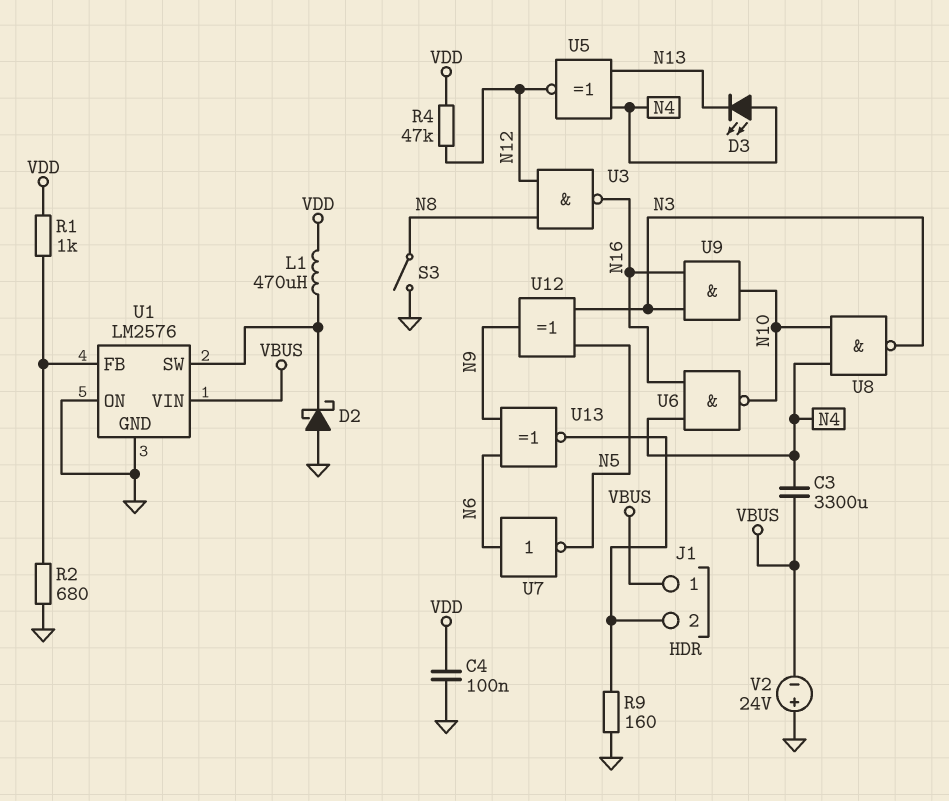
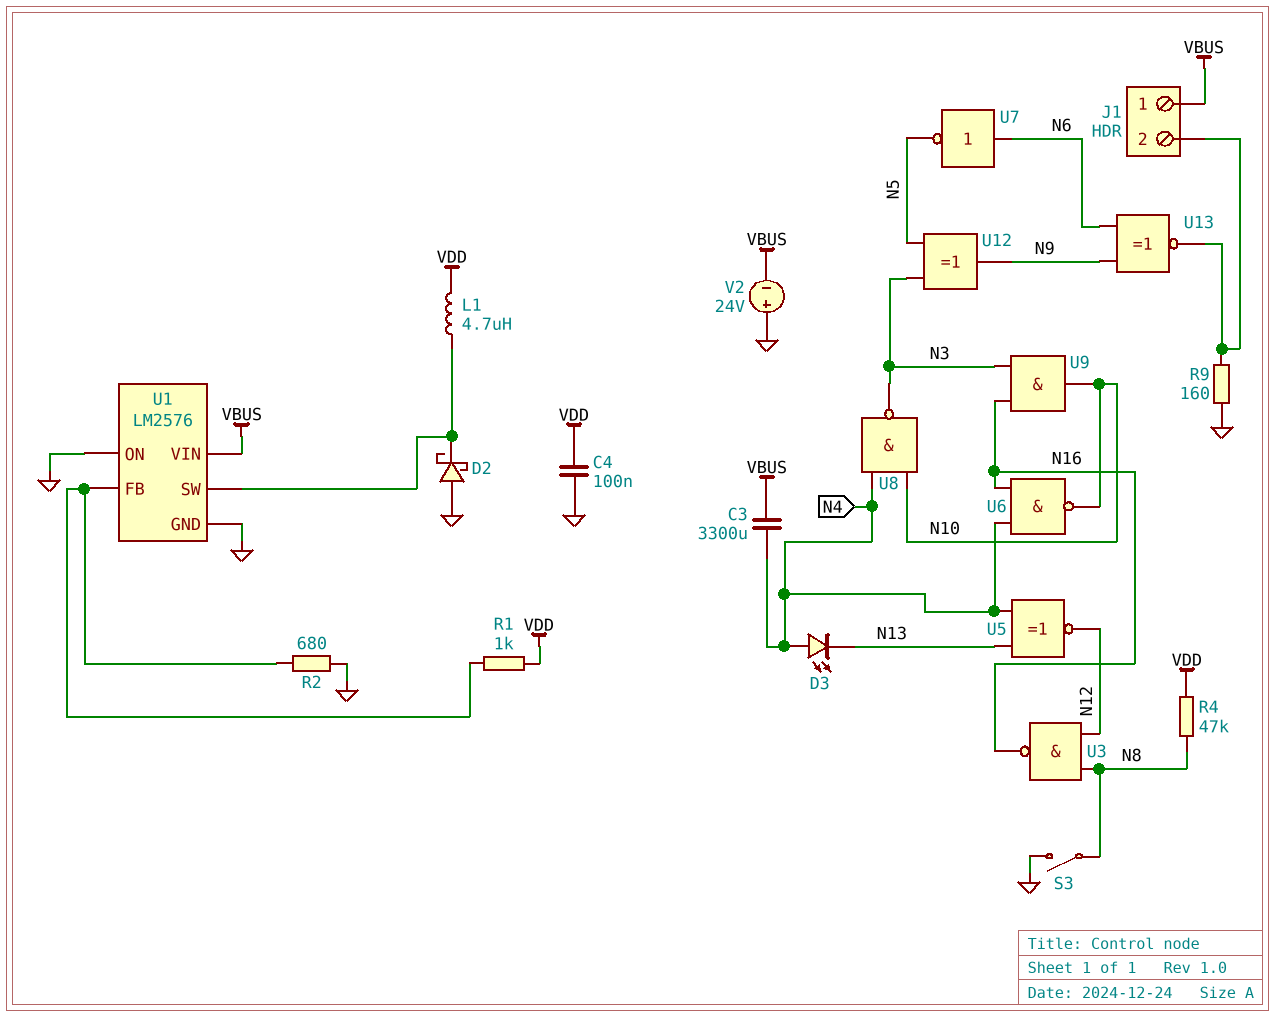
L1: 470uH (U1/SW, VDD) -> 4.7uH (U1/SW, VDD)
R4: 47k (N12, VDD) -> 47k (N8, VDD)

